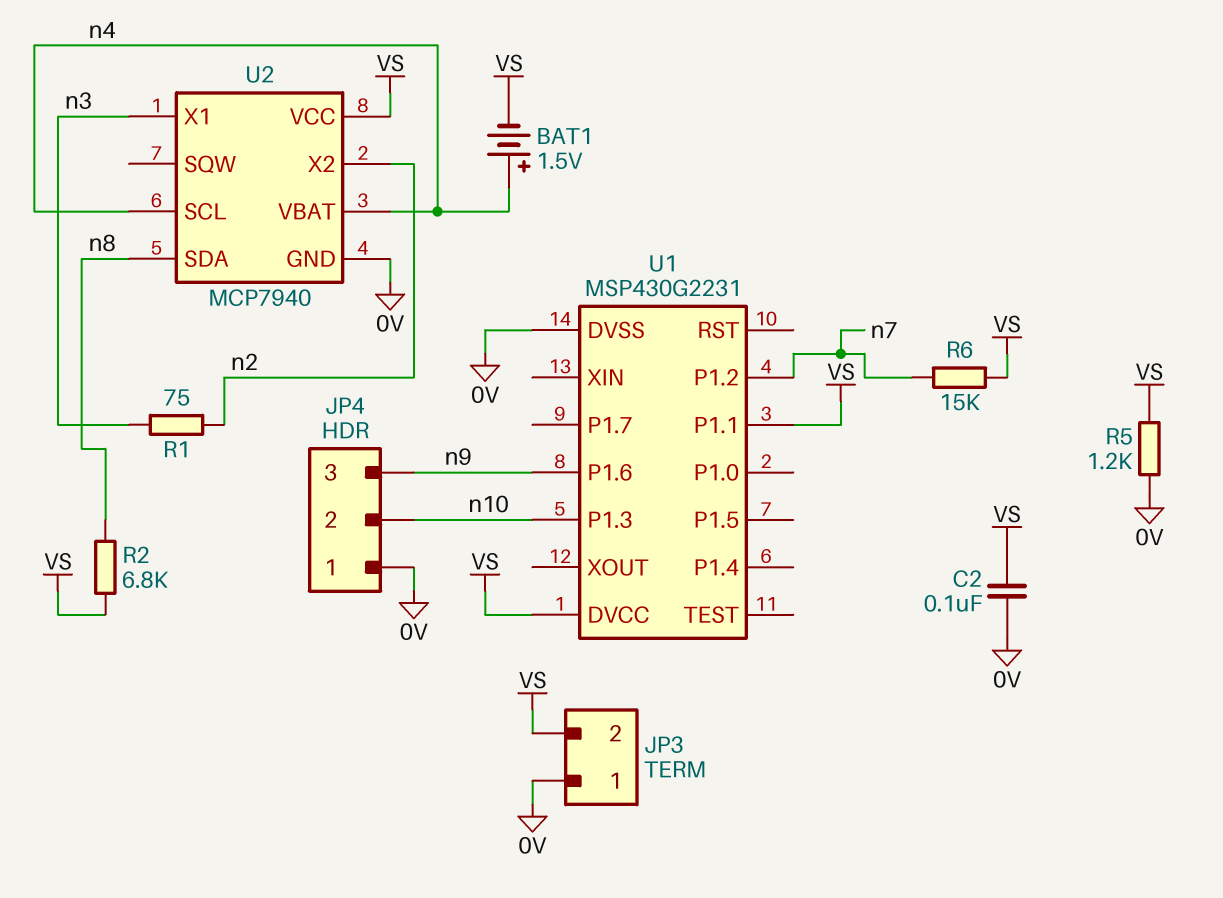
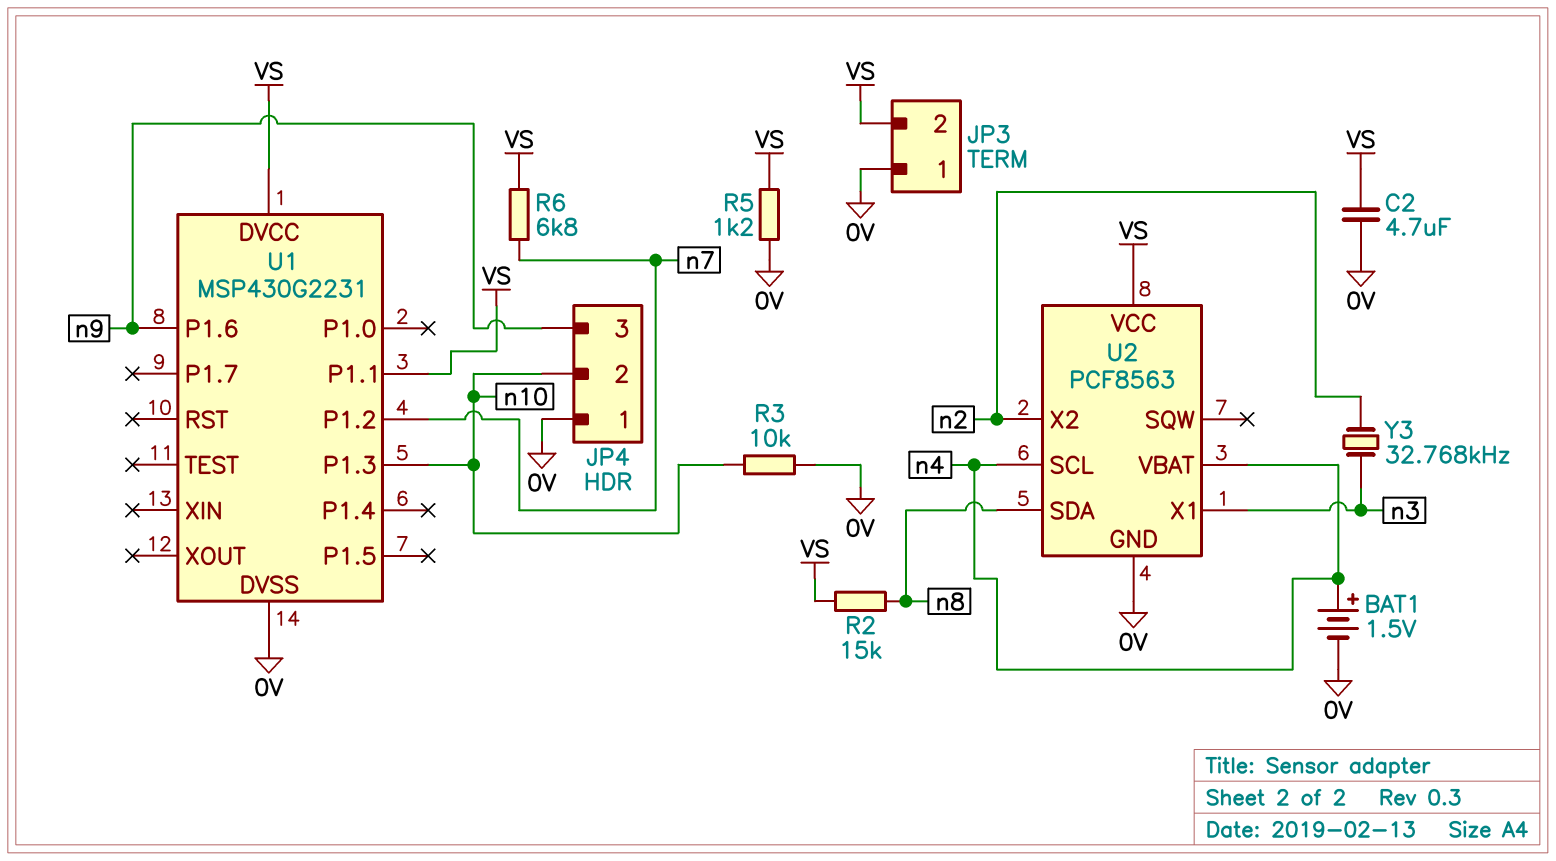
BAT1: 1.5V (plus n4, minus VS) -> 1.5V (plus n4, minus 0V)
C2: 100nF (0V, VS) -> 4.7uF (0V, VS)
R1: 75 (n2, n3) -> none
R2: 6.8k (VS, n8) -> 15k (VS, n8)
R3: none -> 10k (0V, n10)
R6: 15k (VS, n7) -> 6.8k (VS, n7)
U2: MCP7940 -> PCF8563
Y3: none -> 32.768kHz (n2, n3)

